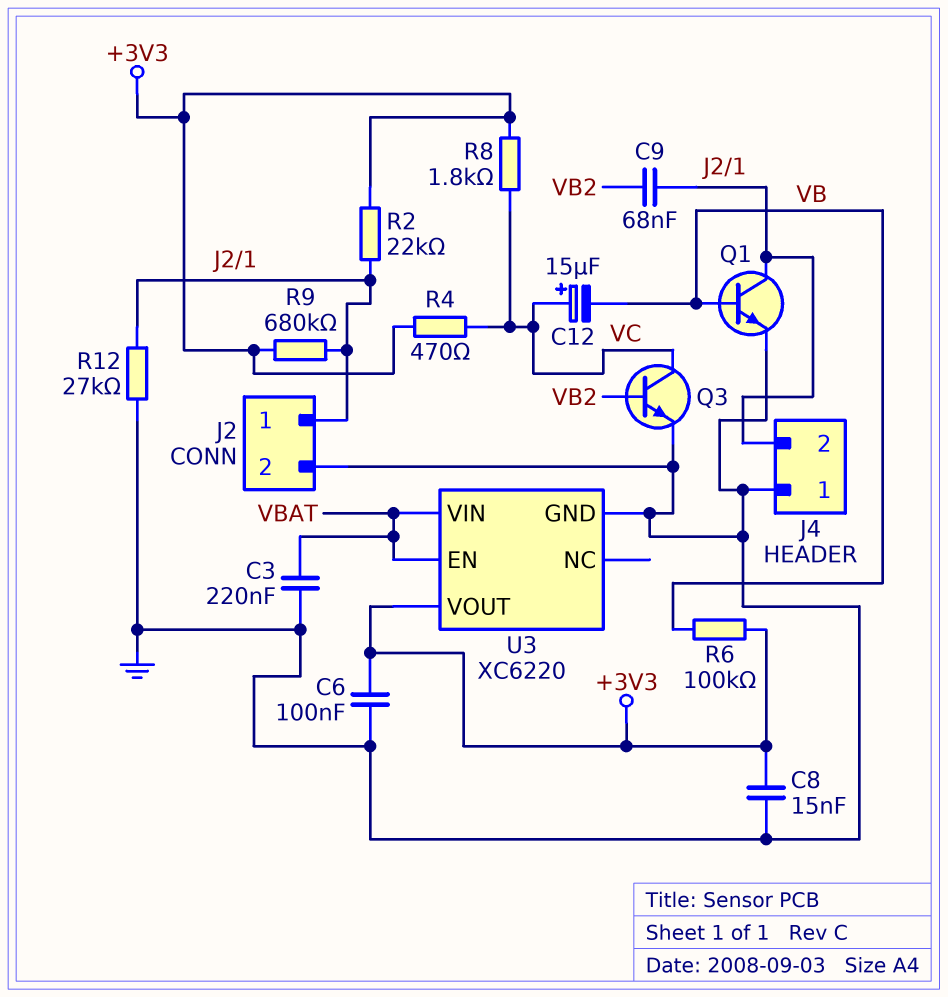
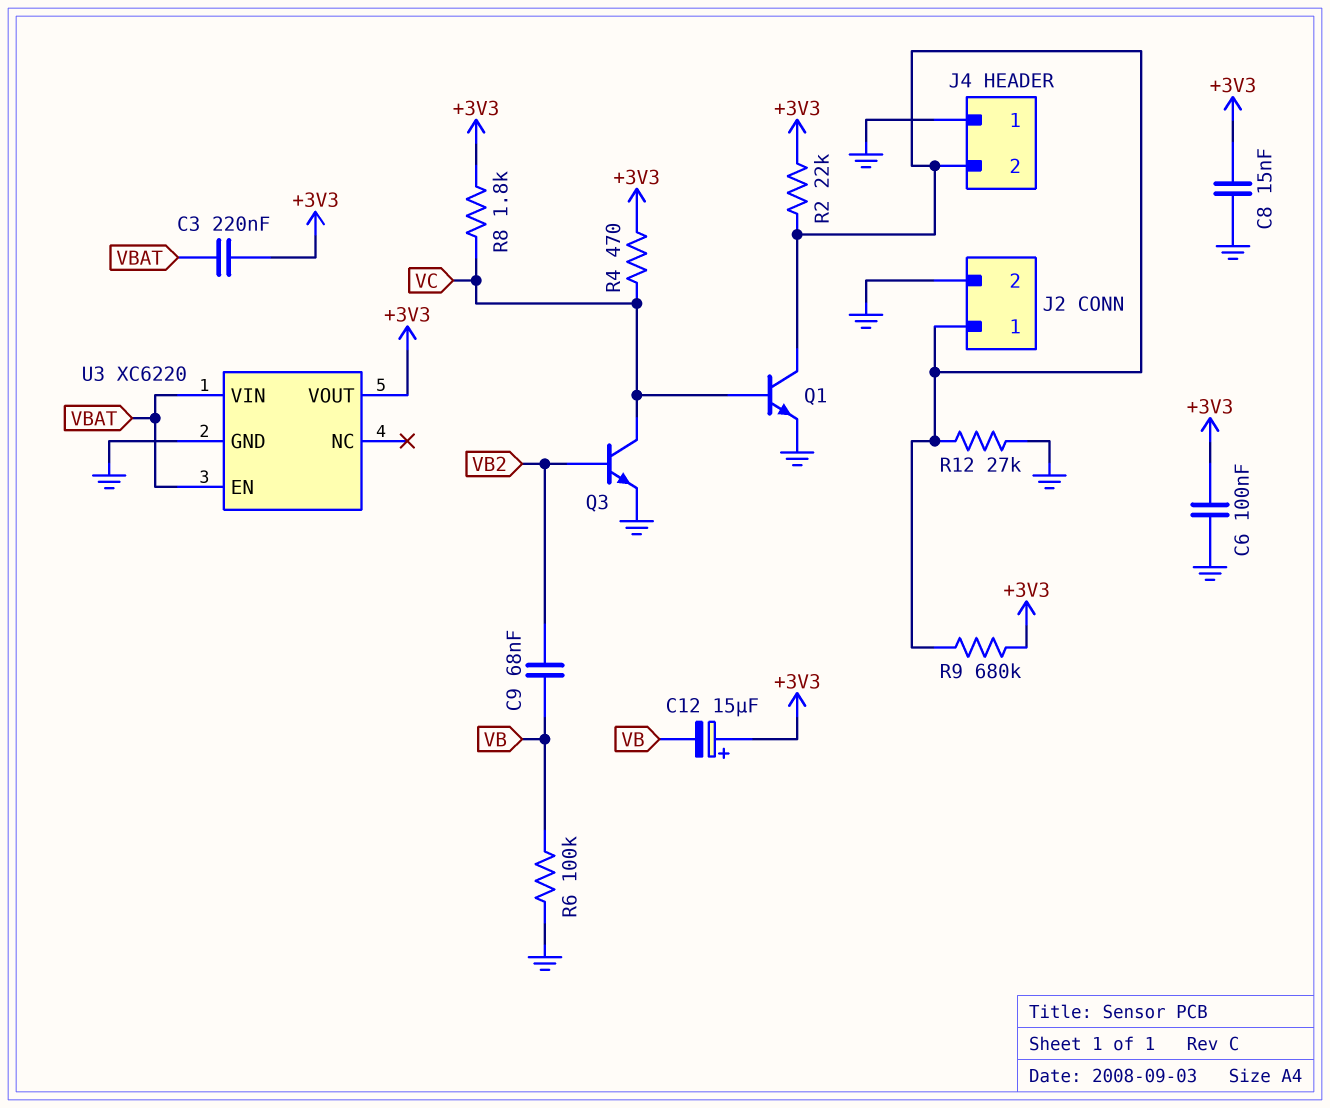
C3: 220nF (GND, VBAT) -> 220nF (+3V3, VBAT)
C9: 68nF (J2/1, VB2) -> 68nF (VB, VB2)
C12: 15uF (plus VC, minus VB) -> 15uF (plus +3V3, minus VB)
Q1: NPN (B VB, C J2/1, E GND) -> NPN (B VC, C J2/1, E GND)
R6: 100k (+3V3, VB) -> 100k (GND, VB)

